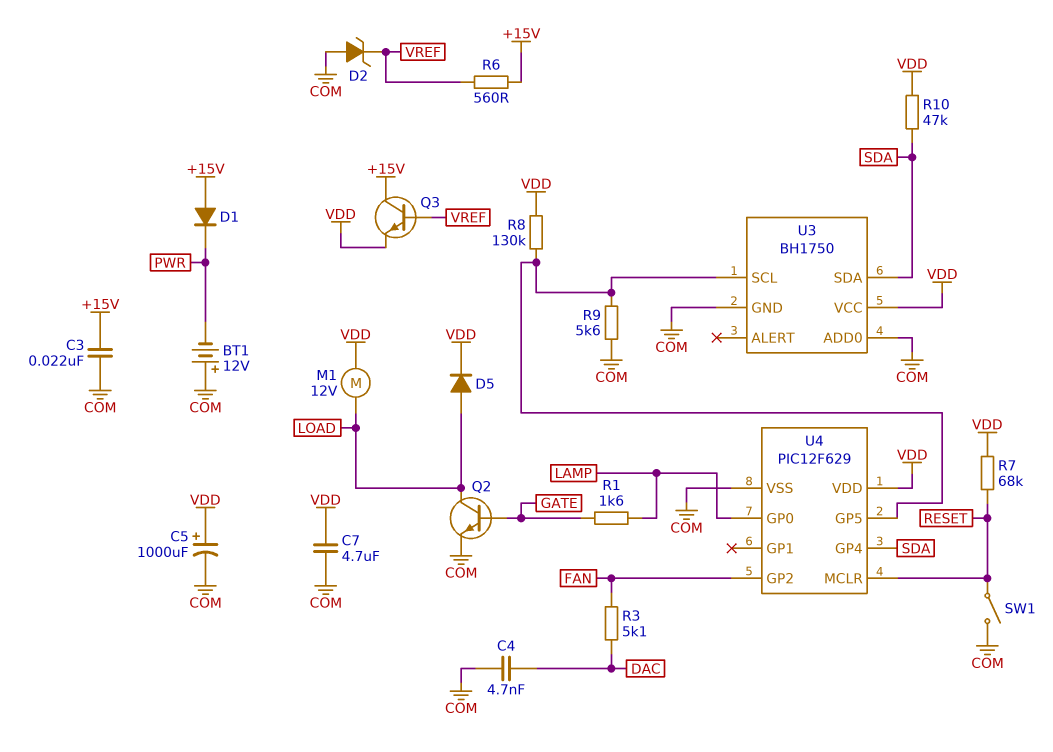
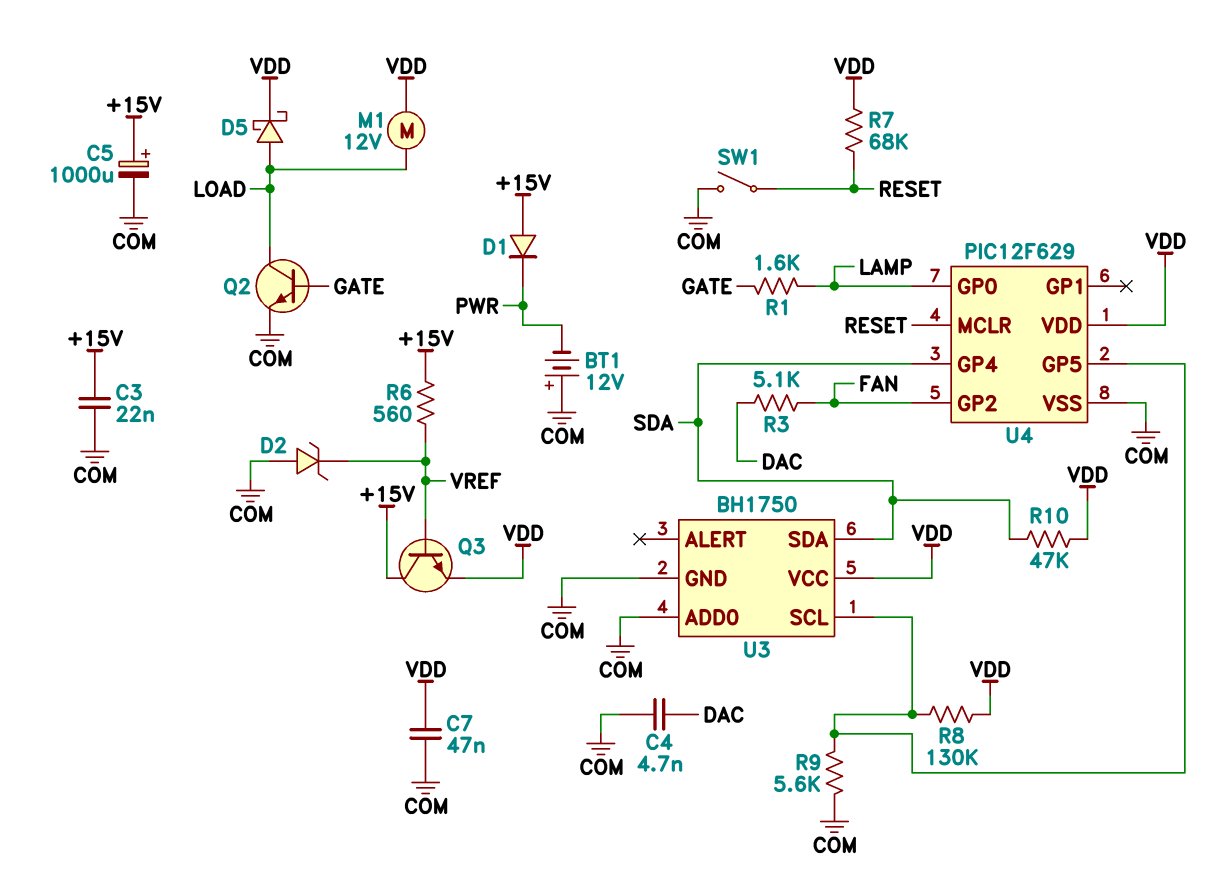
C5: 1000uF (plus VDD, minus COM) -> 1000uF (plus +15V, minus COM)
C7: 4.7uF (COM, VDD) -> 47nF (COM, VDD)
D5: diode (A LOAD, K VDD) -> schottky (A LOAD, K VDD)

